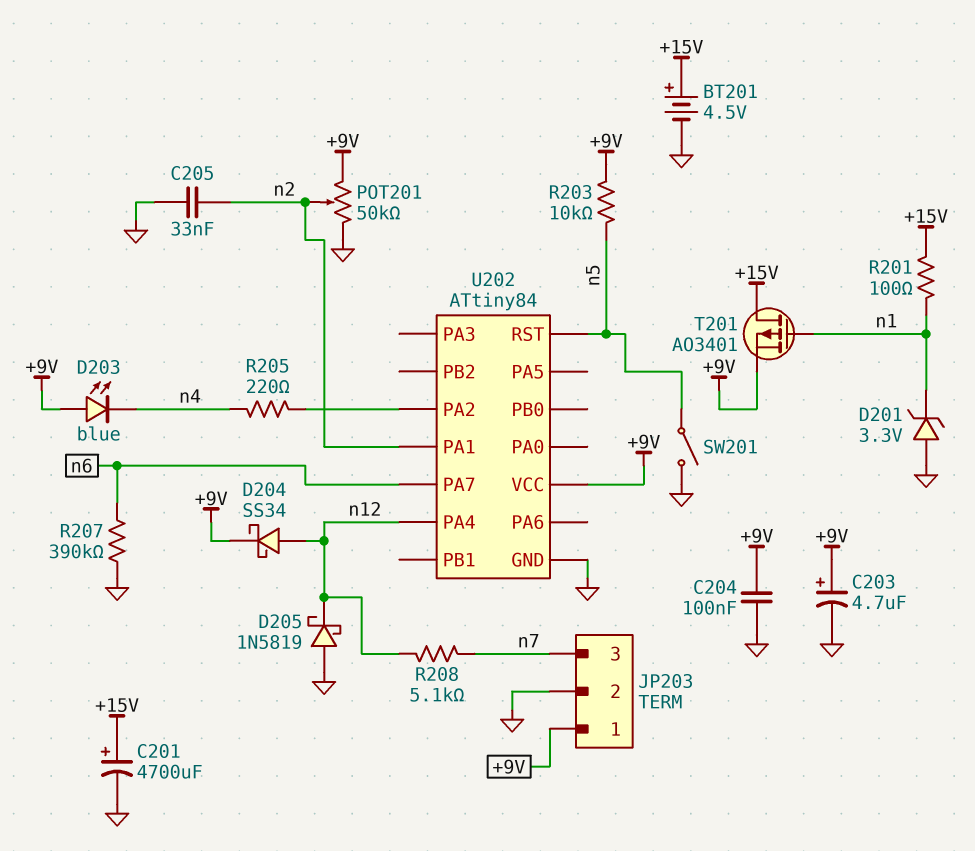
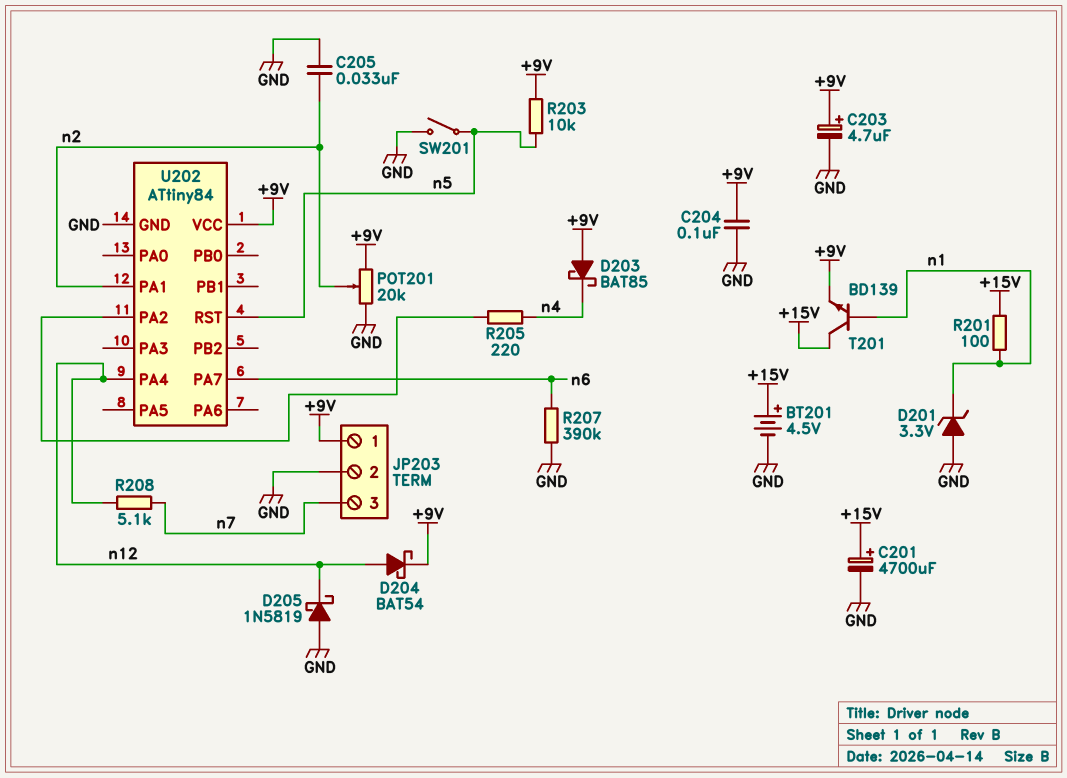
D203: LED blue (A +9V, K n4) -> schottky BAT85 (A +9V, K n4)
D204: schottky SS34 (A n12, K +9V) -> schottky BAT54 (A n12, K +9V)
POT201: 50k (+9V, GND, wiper n2) -> 20k (+9V, GND, wiper n2)
T201: PMOS AO3401 (G n1, D +15V, S +9V) -> NPN BD139 (B n1, C +15V, E +9V)

